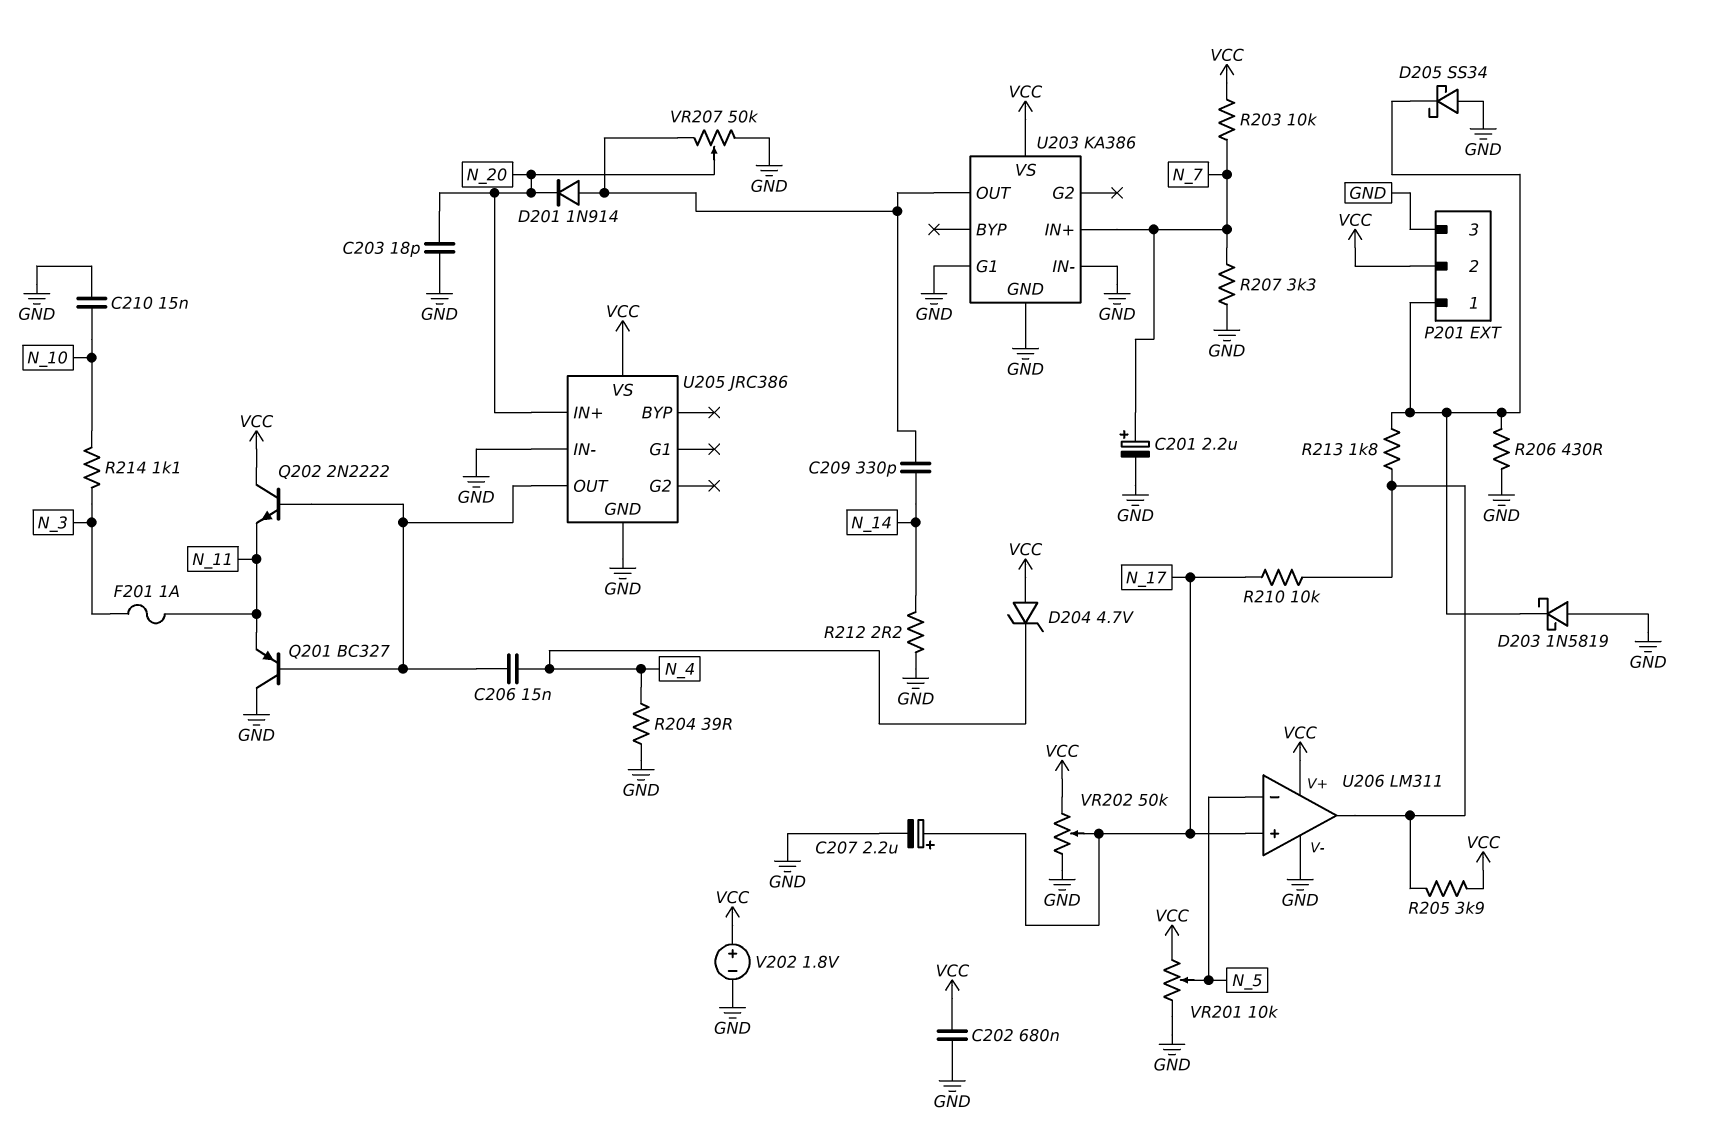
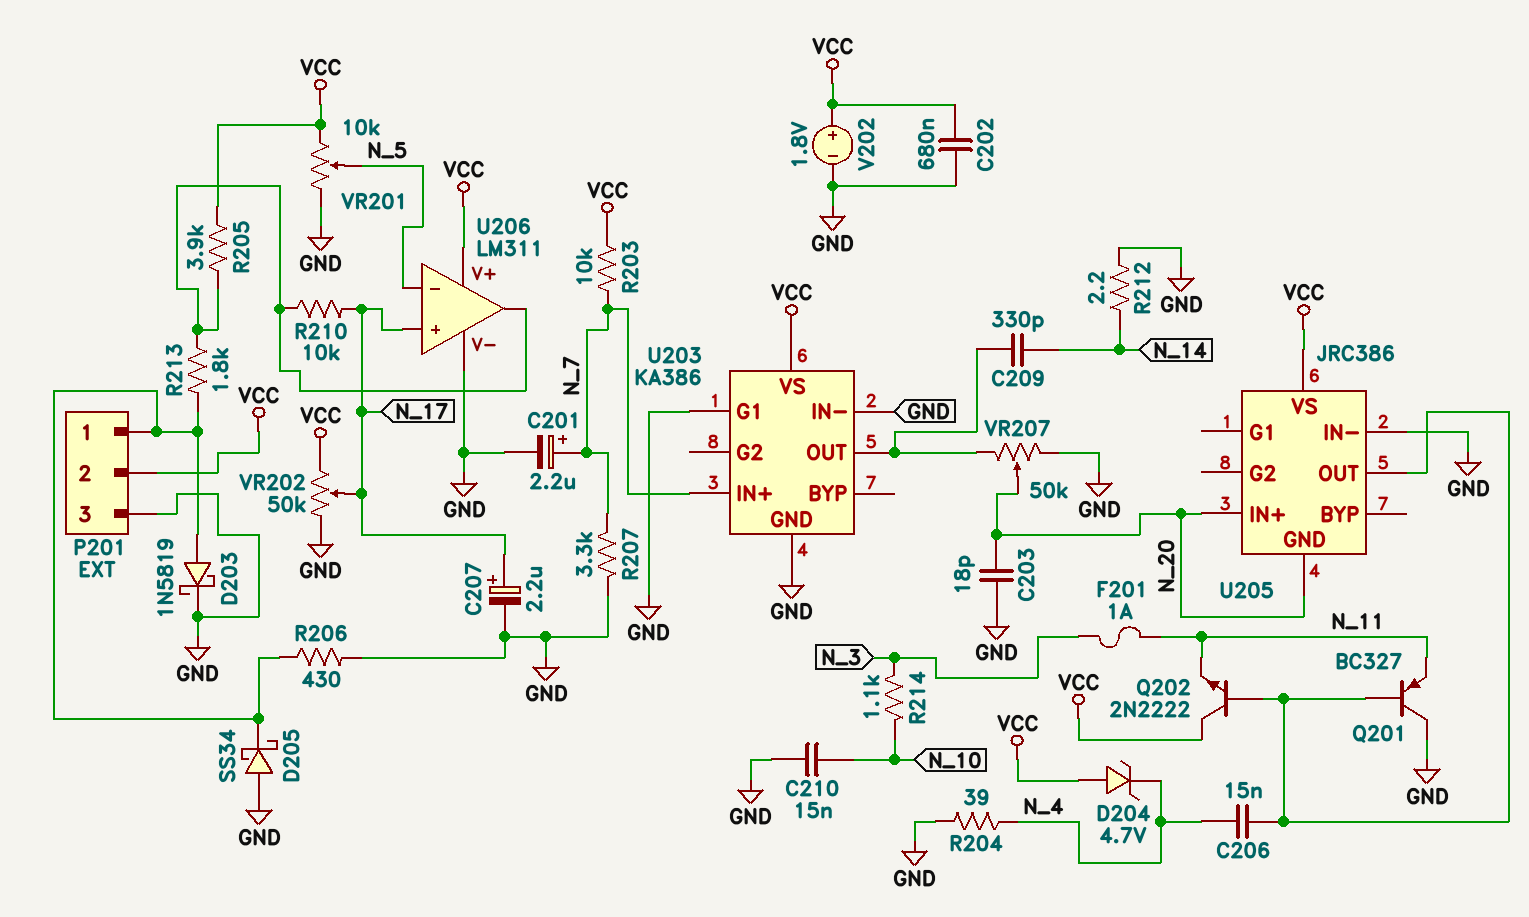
D201: diode 1N914 (A U203/OUT, K N_20) -> none
D203: schottky 1N5819 (A GND, K P201/1) -> schottky 1N5819 (A P201/1, K GND)
U205 pin GND: GND -> N_20

